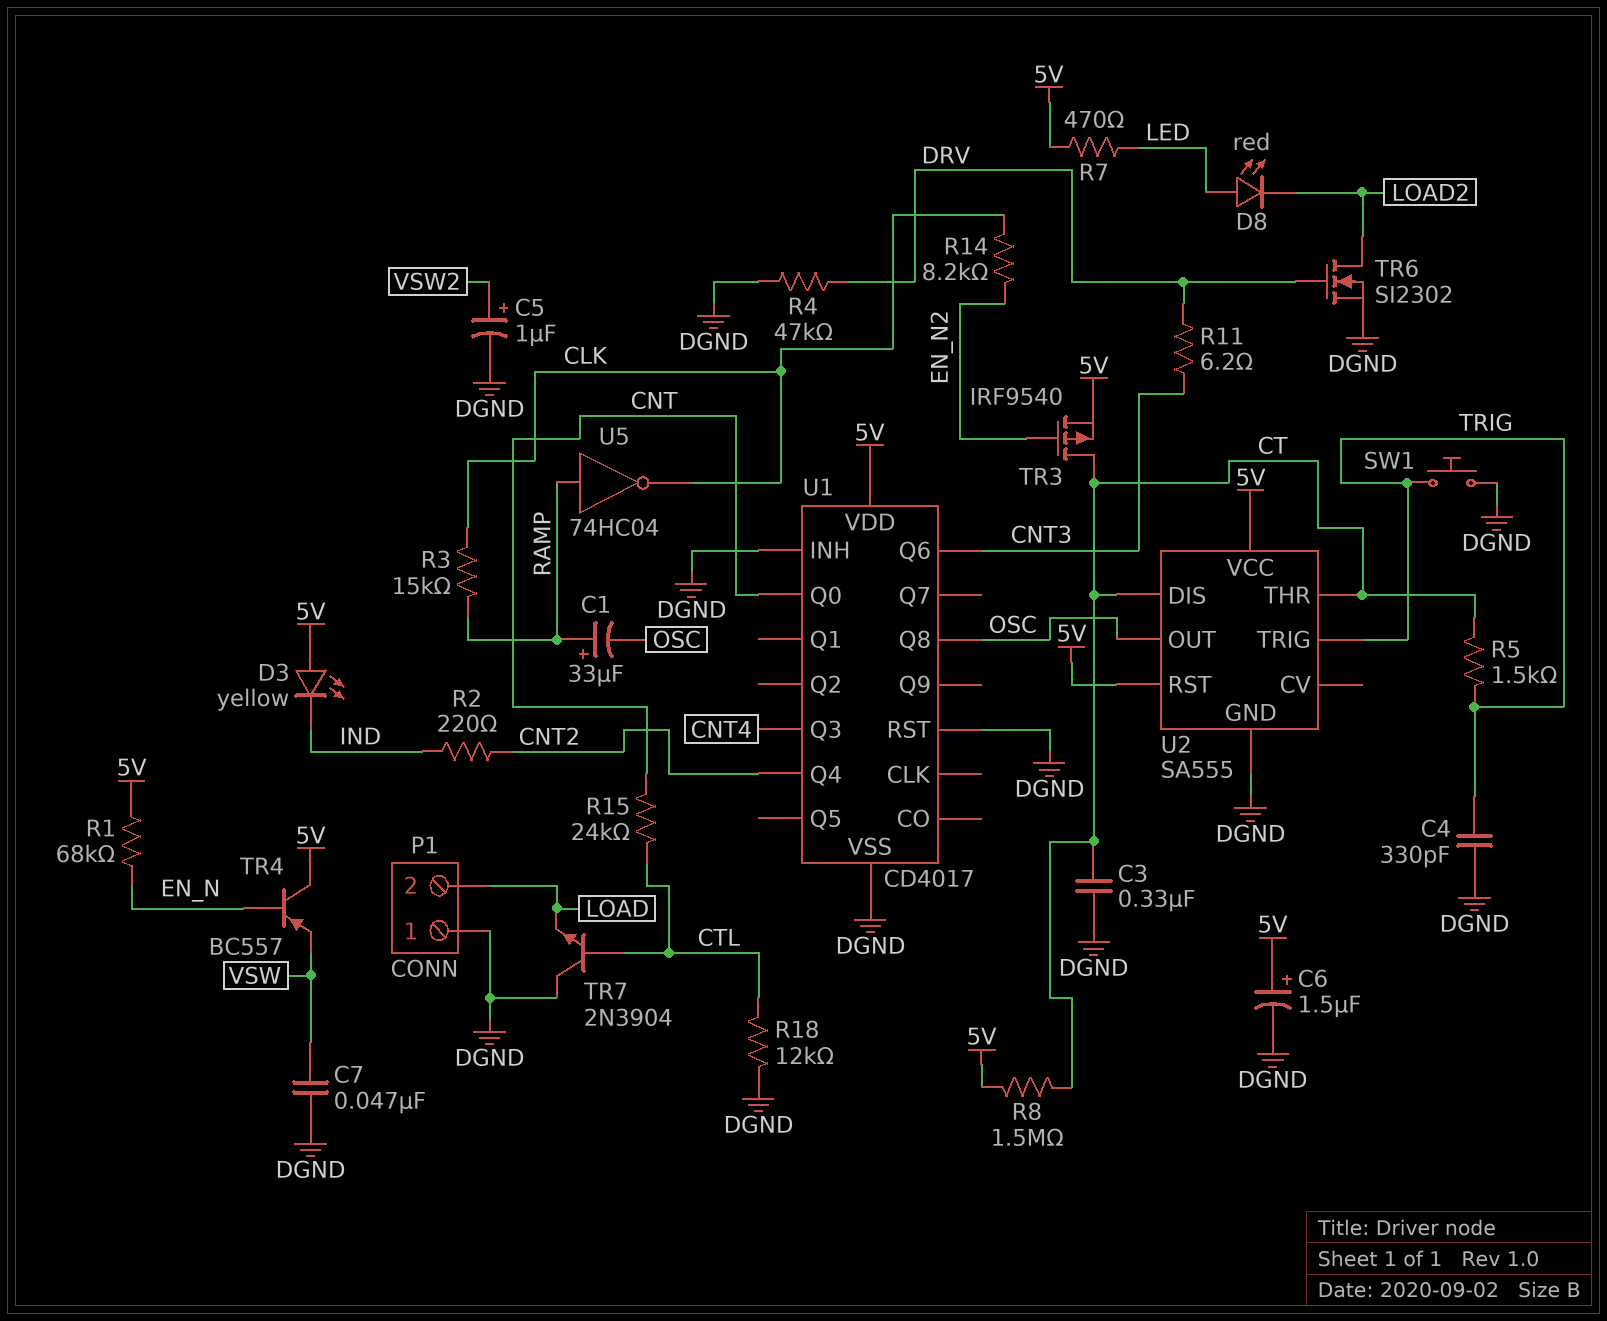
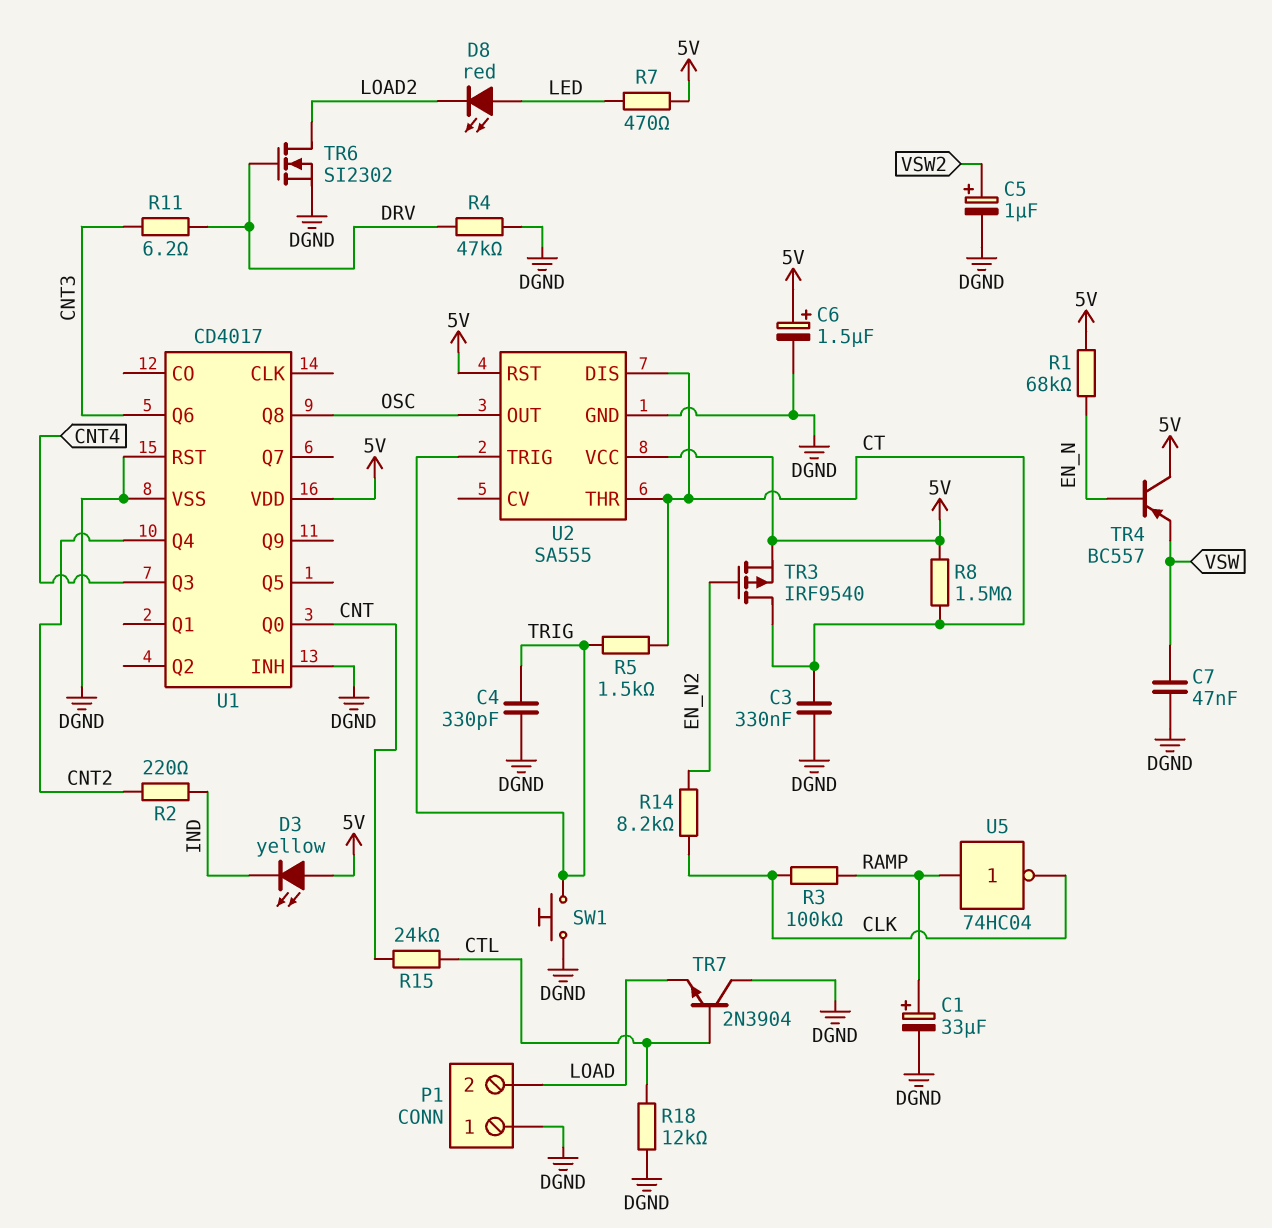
C1: 33uF (plus RAMP, minus OSC) -> 33uF (plus RAMP, minus DGND)
R3: 15k (CLK, RAMP) -> 100k (CLK, RAMP)

